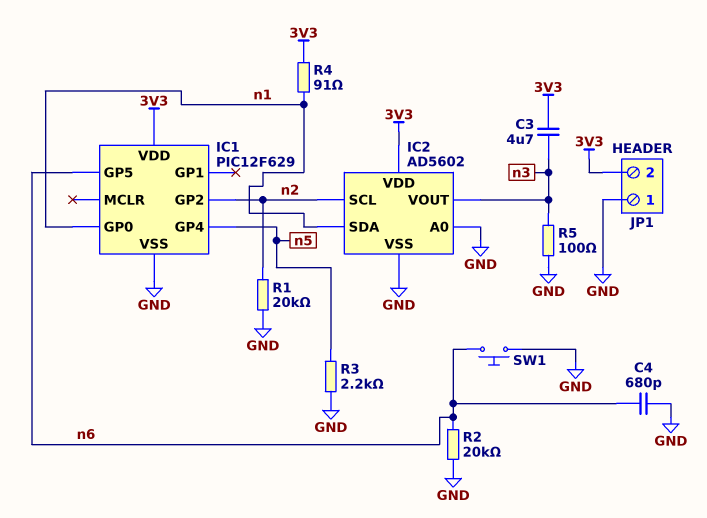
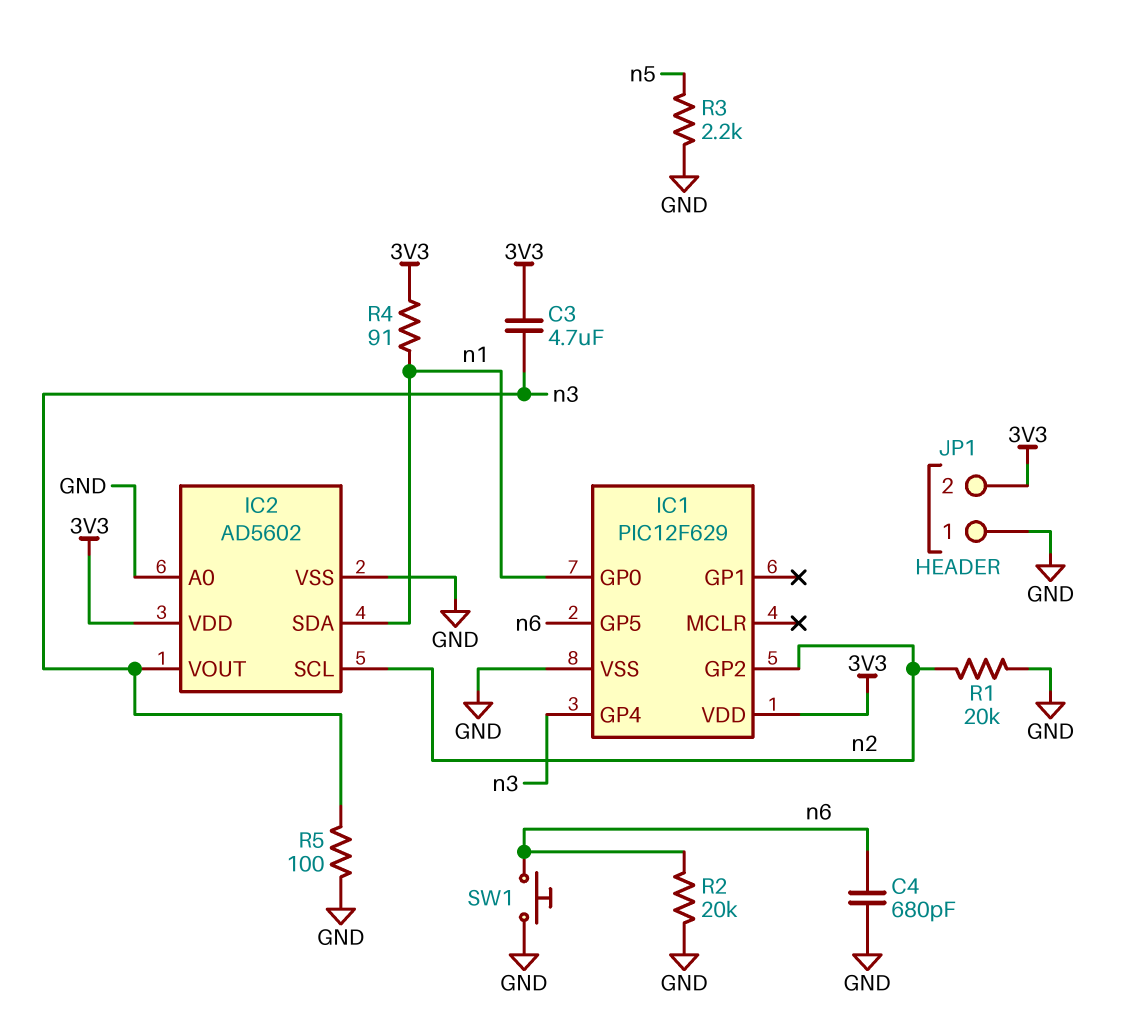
IC1 pin GP4: n5 -> n3

